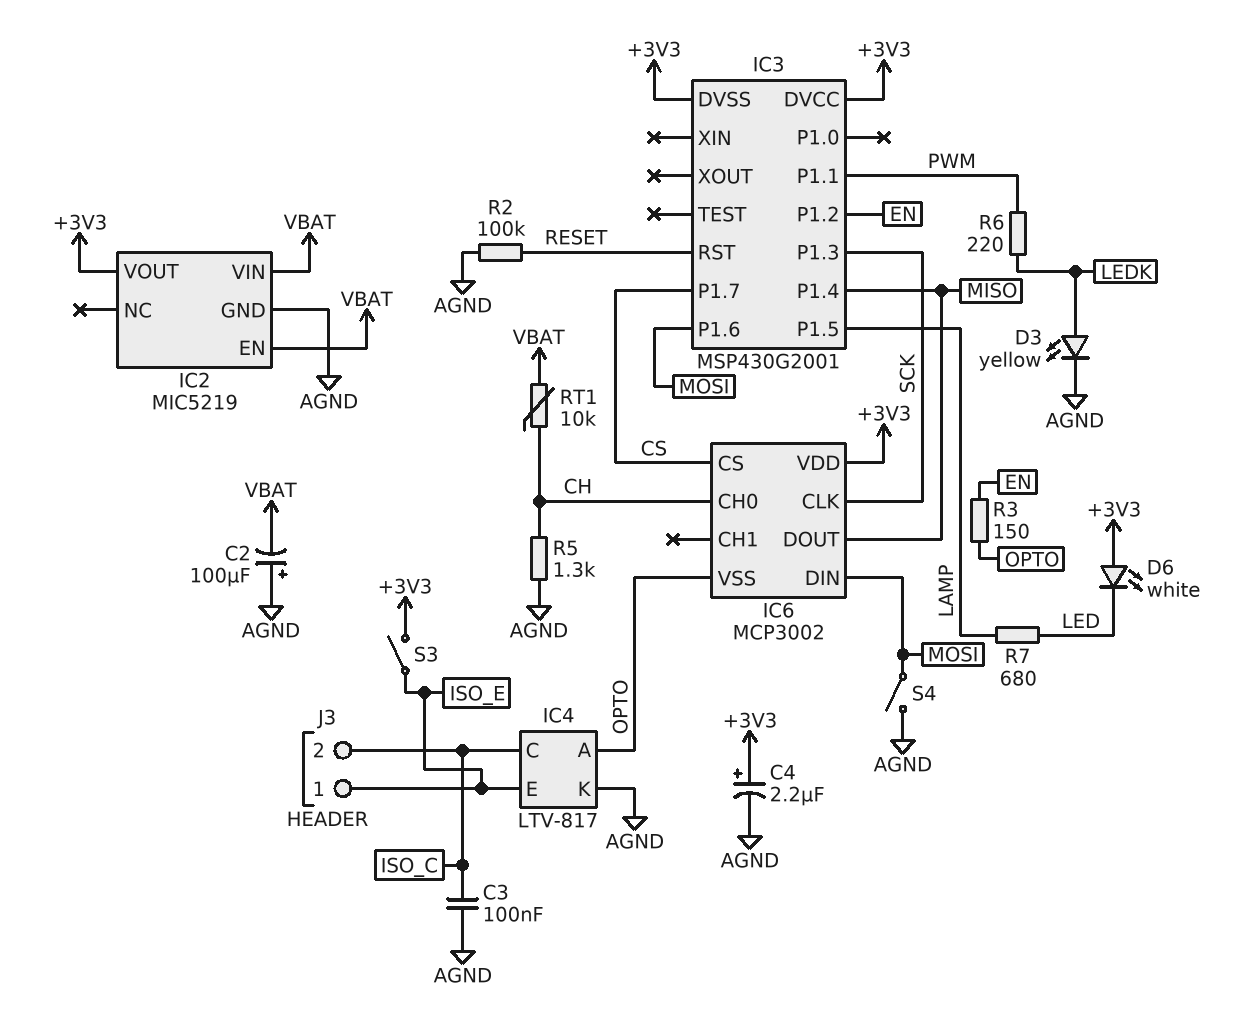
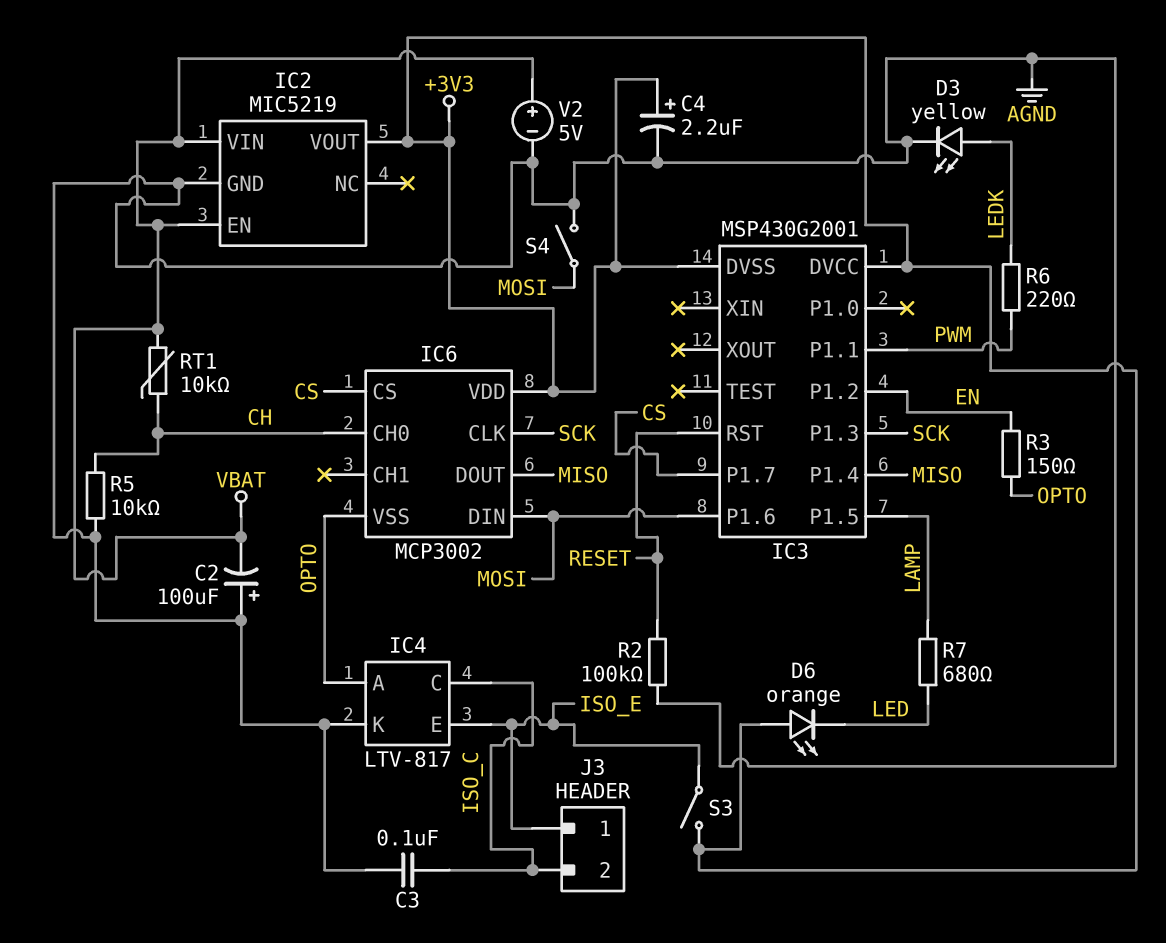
D6: LED white (A +3V3, K LED) -> LED orange (A +3V3, K LED)
R5: 1.3k (AGND, CH) -> 10k (AGND, CH)
V2: none -> 5V (plus VBAT, minus AGND)

